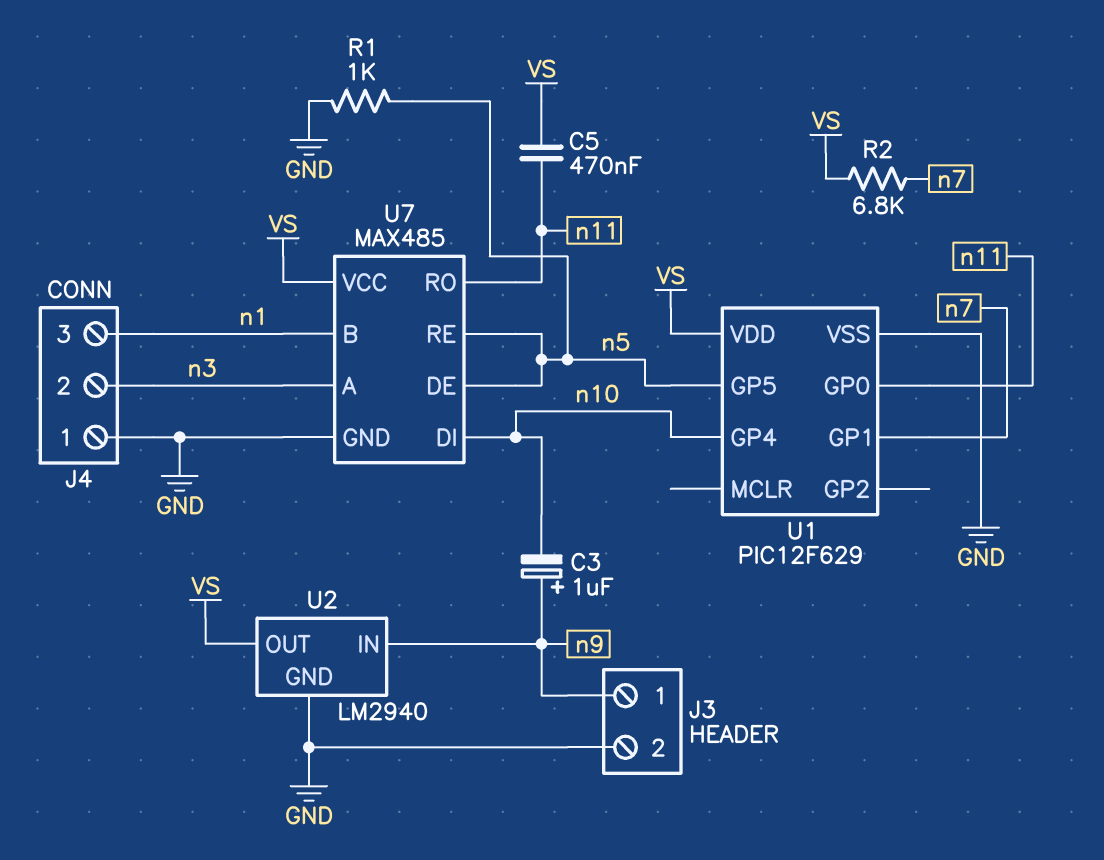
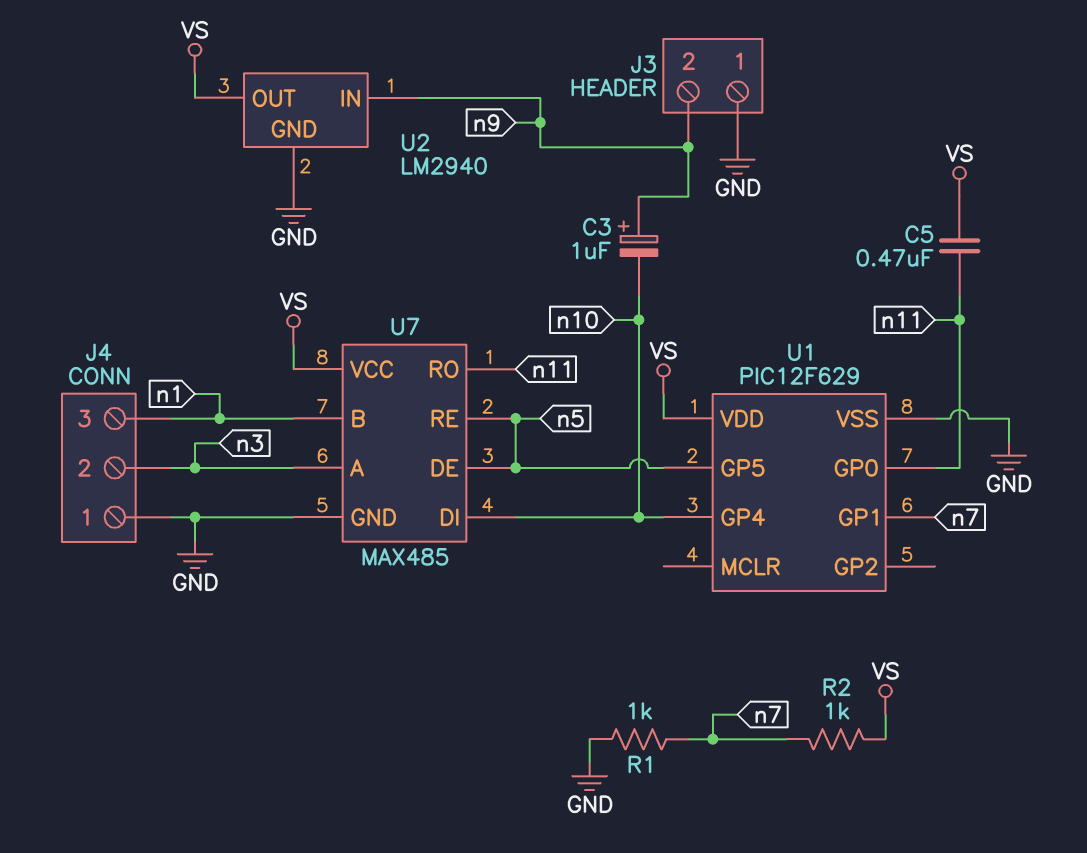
J3 pin 1: n9 -> GND
J3 pin 2: GND -> n9
R1: 1k (GND, n5) -> 1k (GND, n7)
R2: 6.8k (VS, n7) -> 1k (VS, n7)

